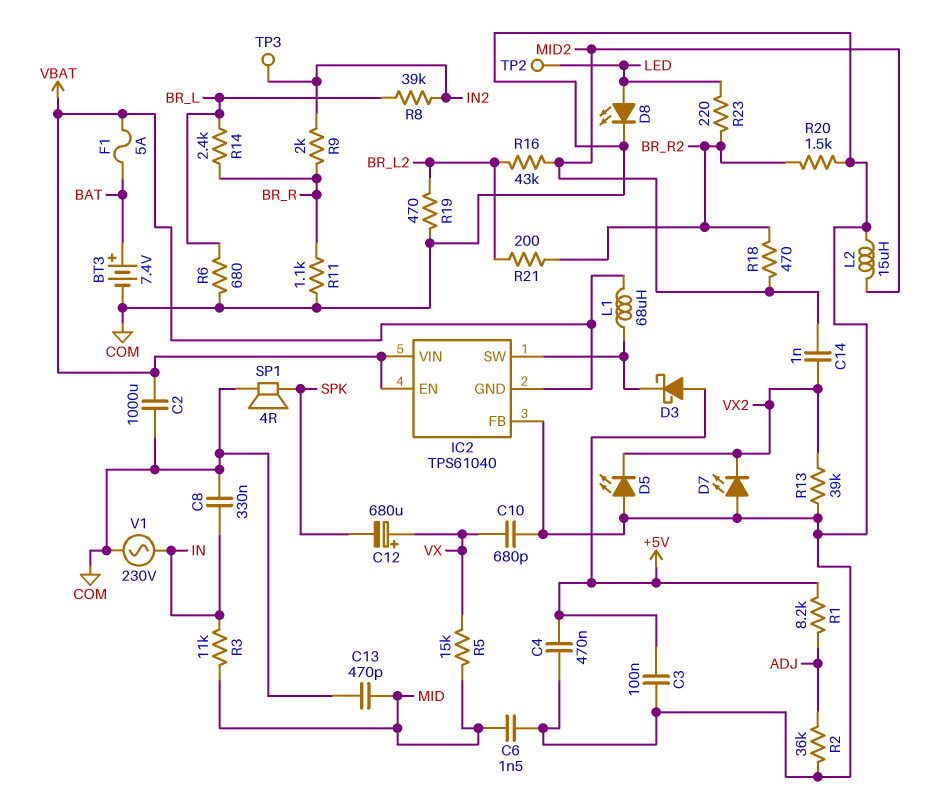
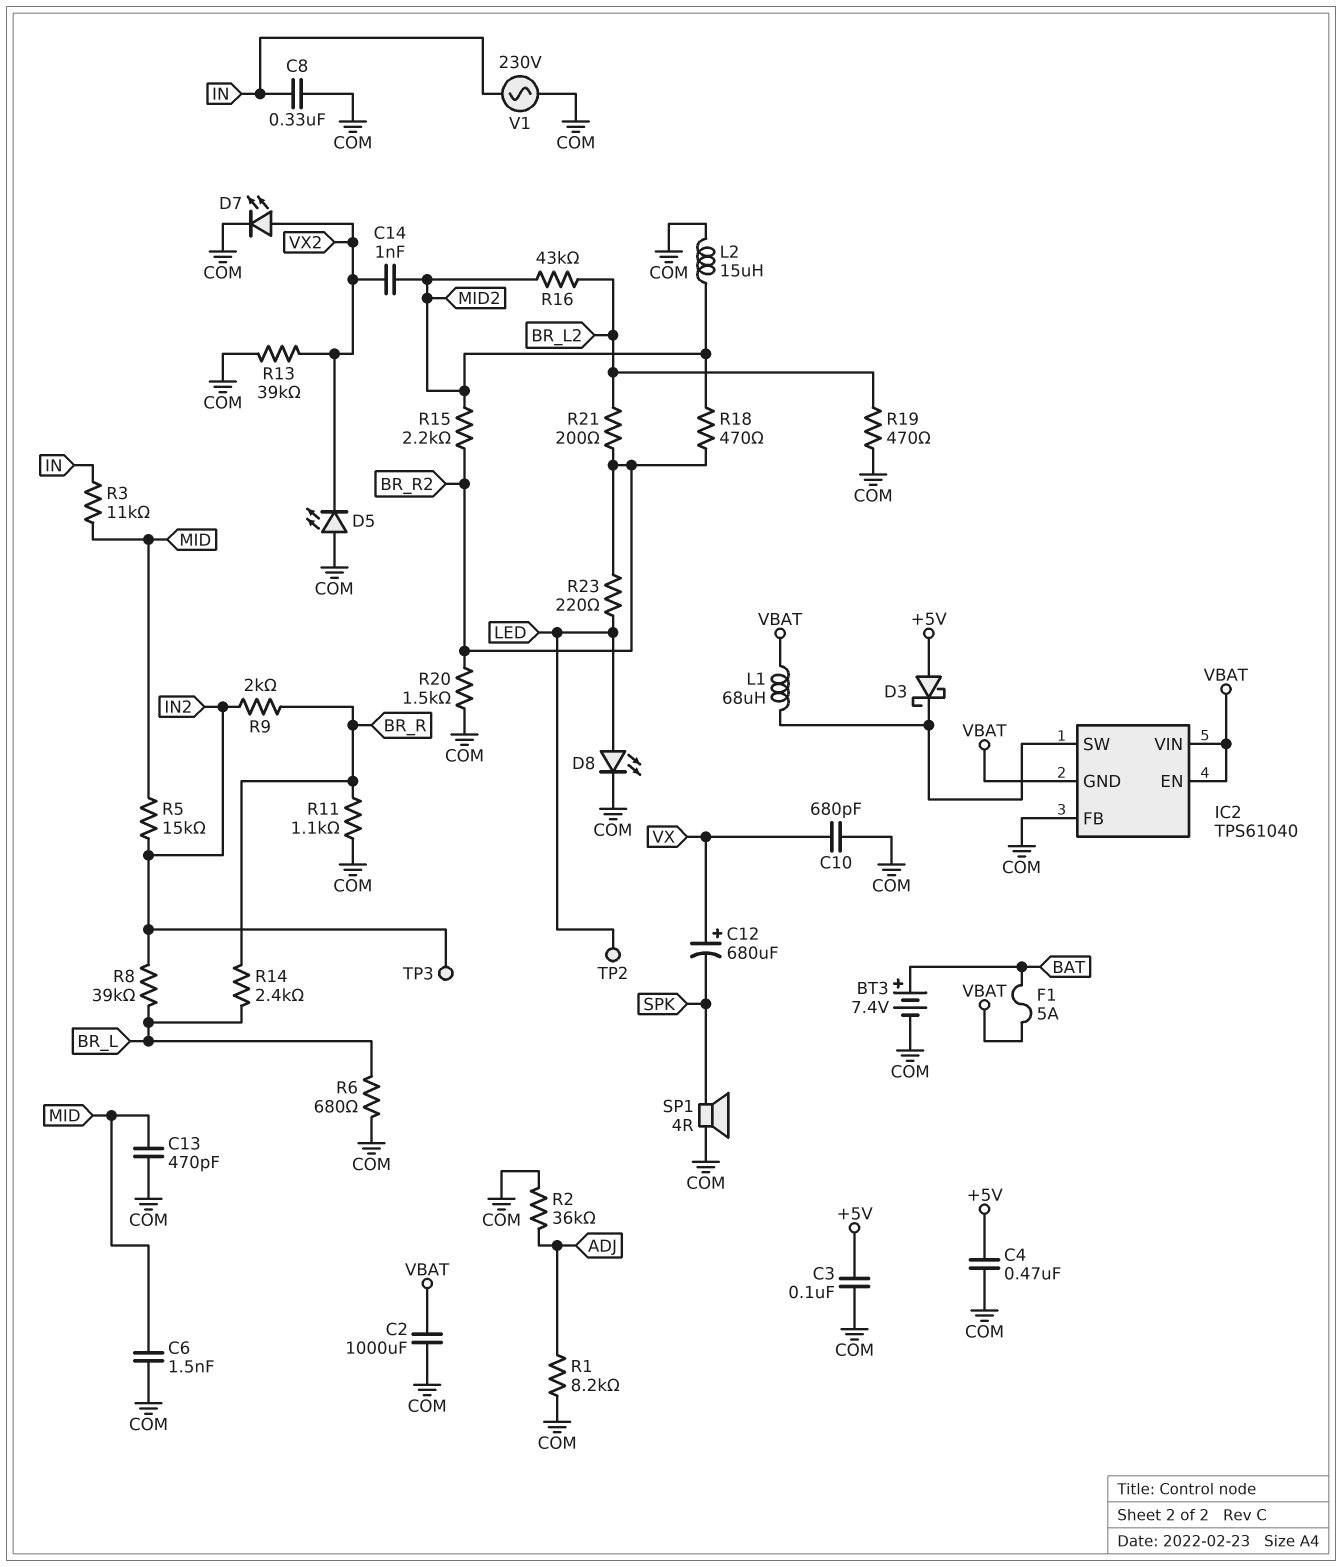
D7: LED (A COM, K VX2) -> LED (A VX2, K COM)
R1: 8.2k (+5V, ADJ) -> 8.2k (ADJ, COM)
R5: 15k (MID, VX) -> 15k (IN2, MID)
R15: none -> 2.2k (BR_R2, MID2)

